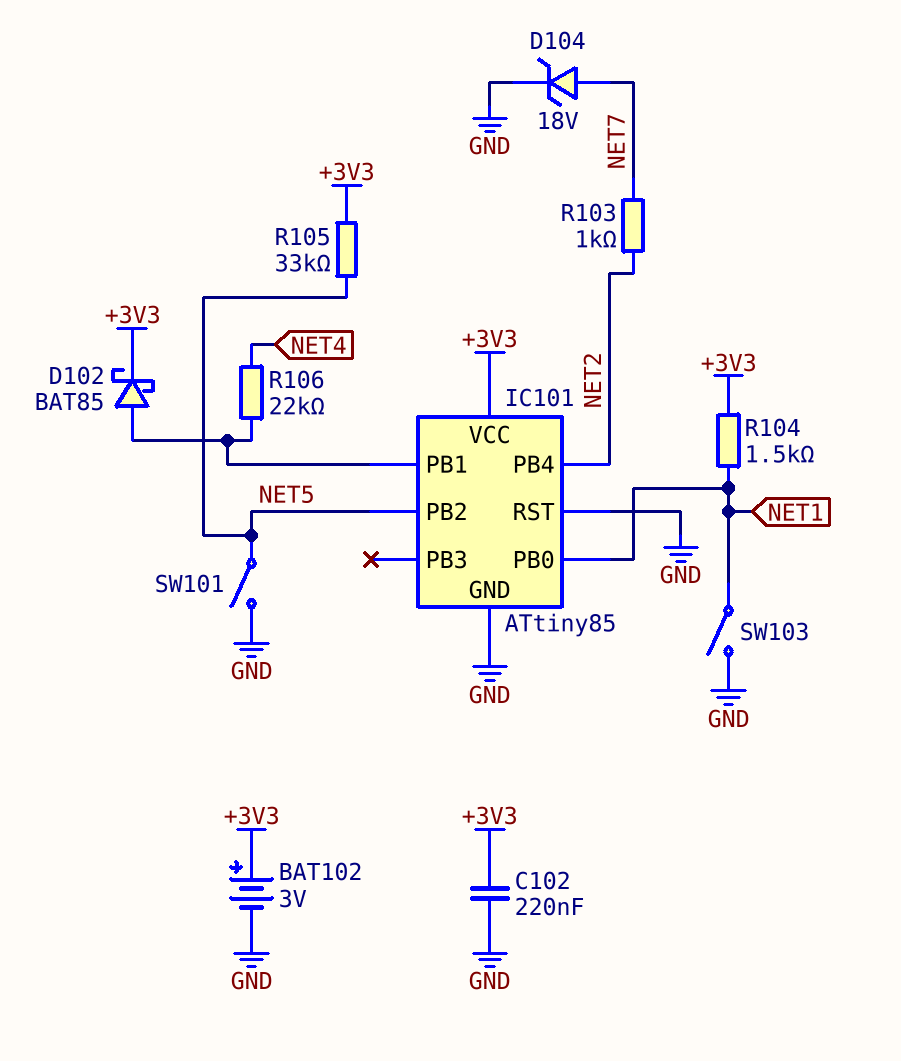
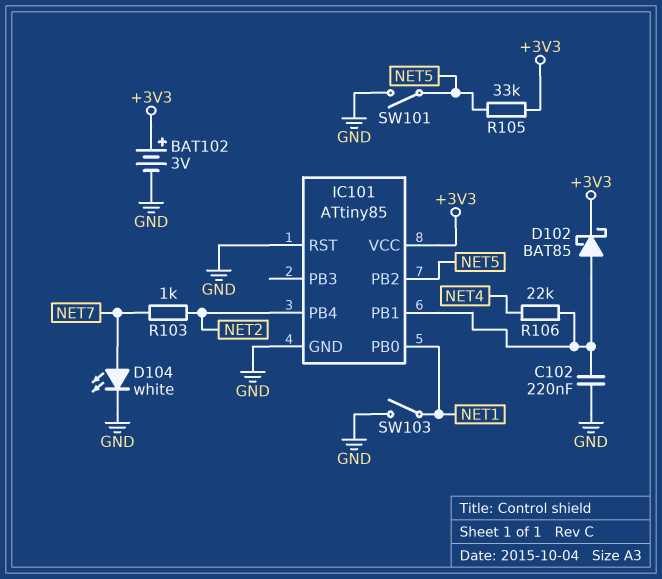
C102: 220nF (+3V3, GND) -> 220nF (GND, IC101/PB1)
D104: zener 18V (A NET7, K GND) -> LED white (A NET7, K GND)
R104: 1.5k (+3V3, NET1) -> none

